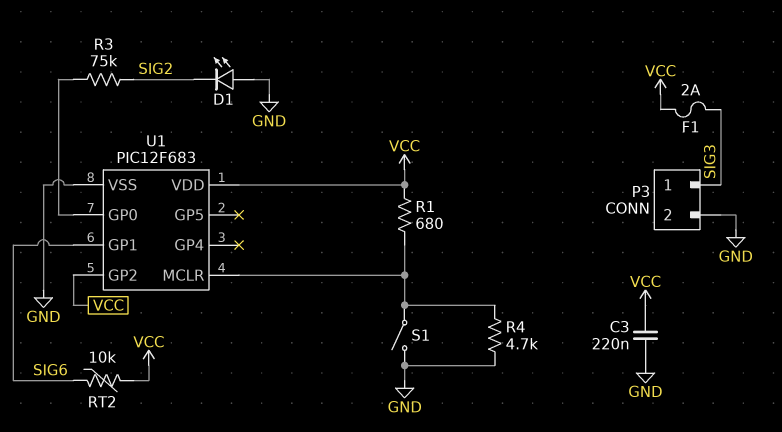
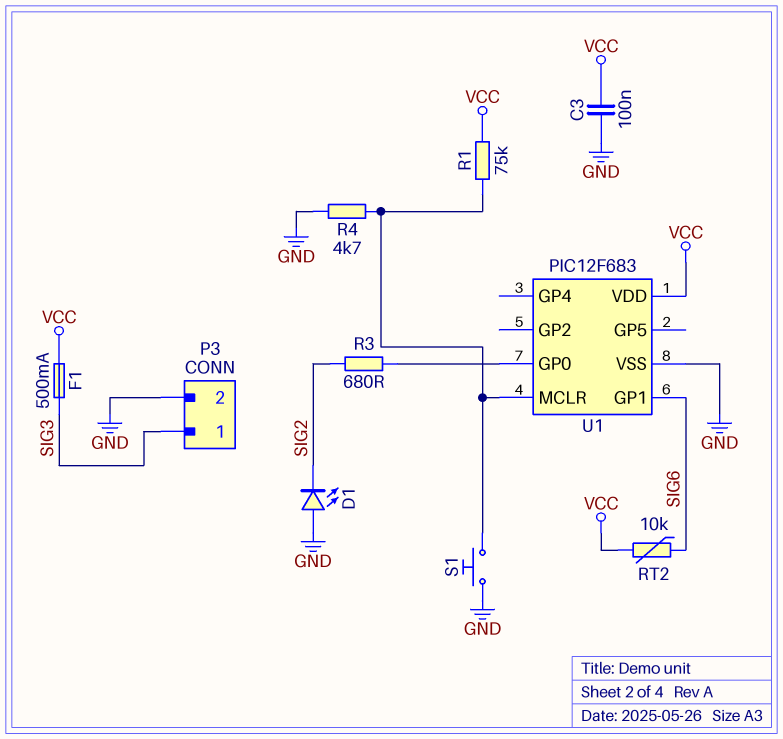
C3: 220nF (GND, VCC) -> 100nF (GND, VCC)
F1: 2A (SIG3, VCC) -> 500mA (SIG3, VCC)
R1: 680 (U1/MCLR, VCC) -> 75k (U1/MCLR, VCC)
R3: 75k (SIG2, U1/GP0) -> 680 (SIG2, U1/GP0)
S1: switch (GND, U1/MCLR) -> button (GND, U1/MCLR)
U1 pin GP2: VCC -> none

